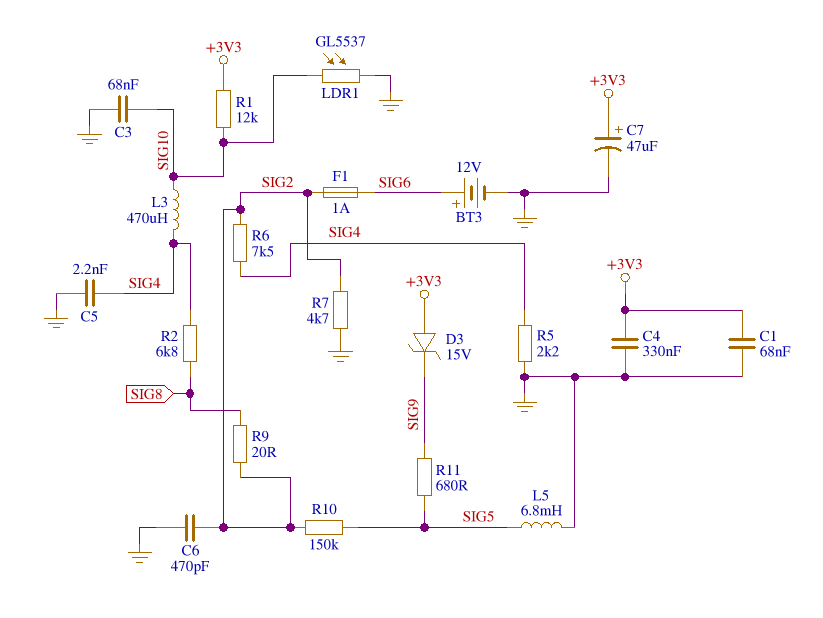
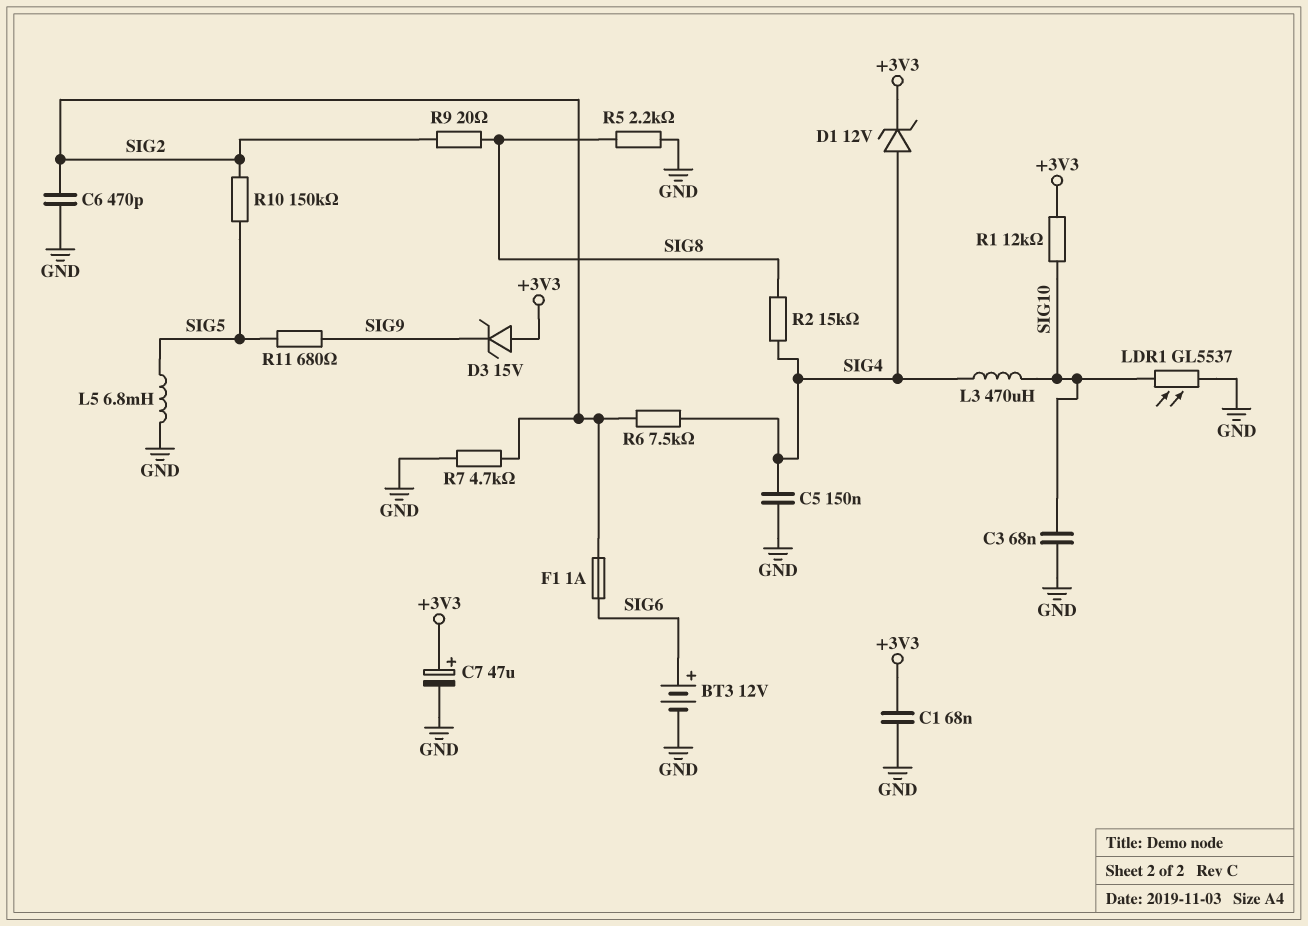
C4: 330nF (+3V3, GND) -> none
C5: 2.2nF (GND, SIG4) -> 150nF (GND, SIG4)
D1: none -> zener 12V (A SIG4, K +3V3)
R2: 6.8k (SIG4, SIG8) -> 15k (SIG4, SIG8)
R5: 2.2k (GND, SIG4) -> 2.2k (GND, SIG8)

